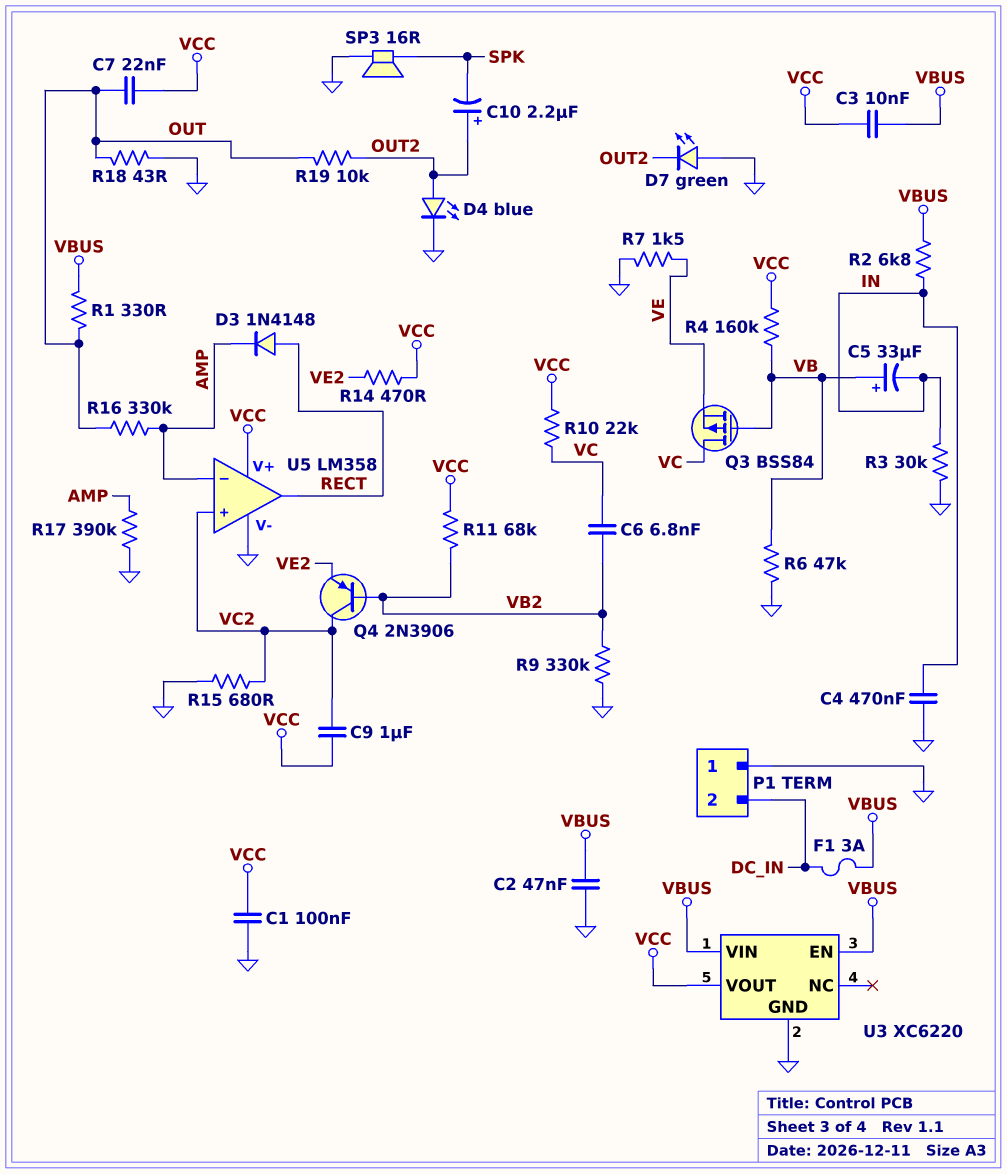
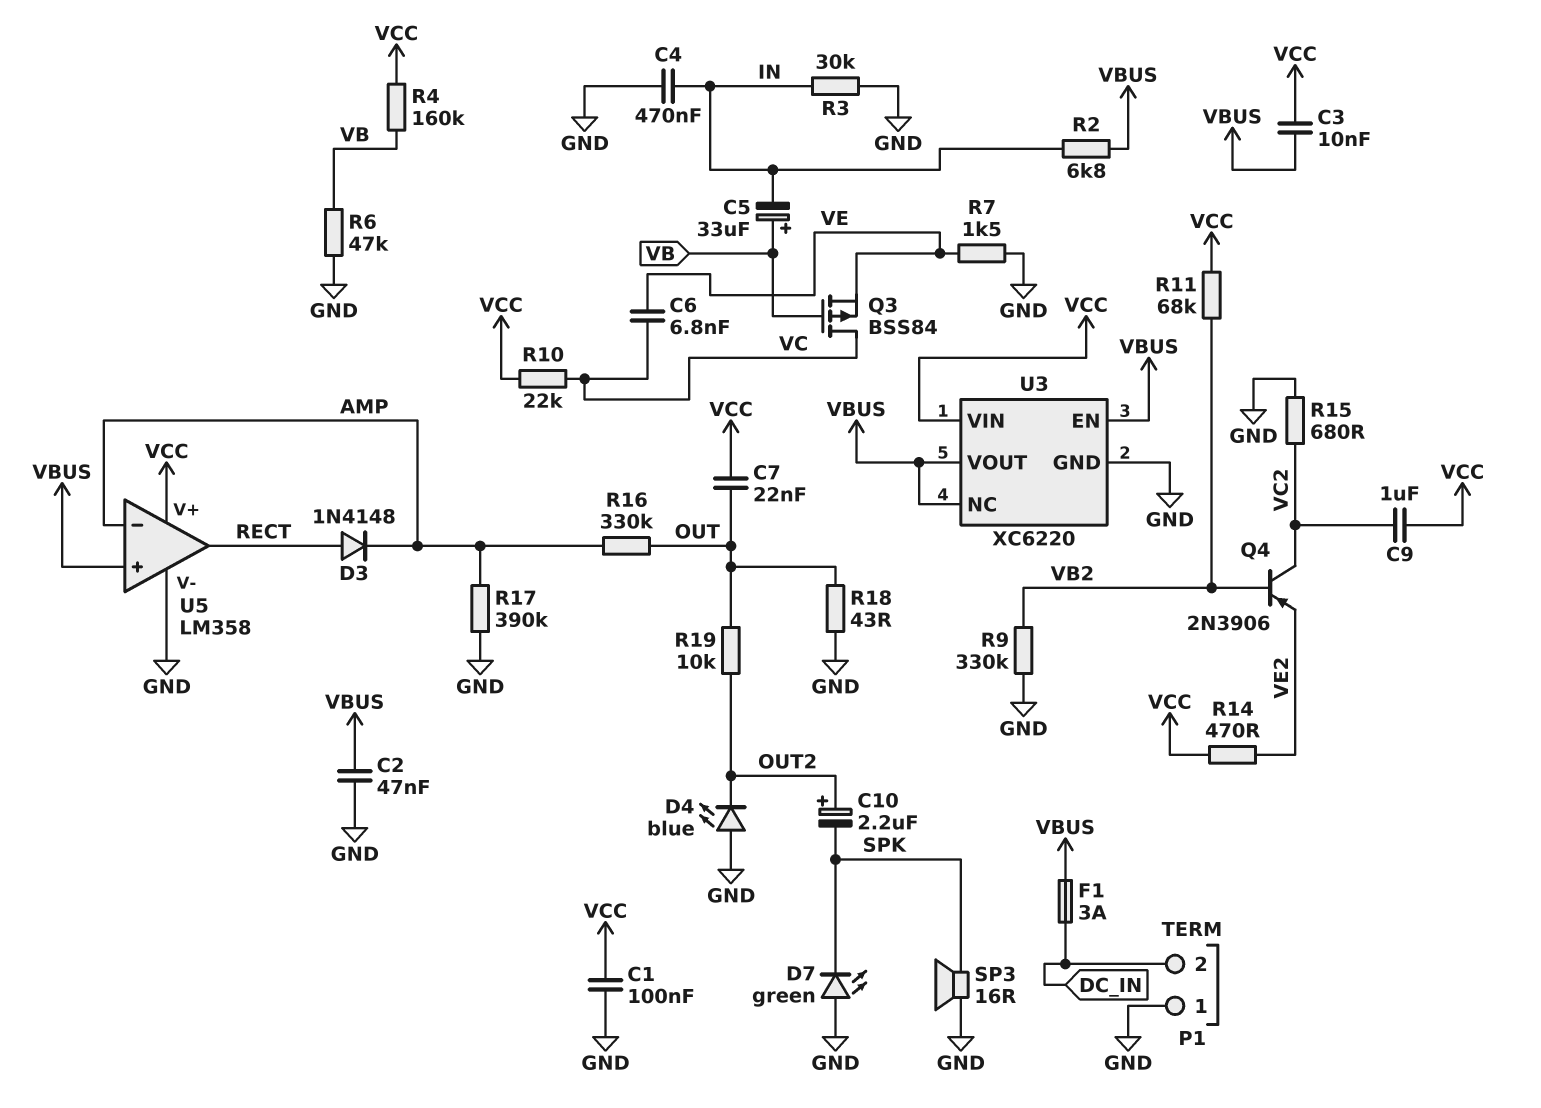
C6: 6.8nF (VB2, VC) -> 6.8nF (VC, VE)
D4: LED blue (A OUT2, K GND) -> LED blue (A GND, K OUT2)
D7: LED green (A GND, K OUT2) -> LED green (A GND, K SPK)
R1: 330 (OUT, VBUS) -> none
U3 pin NC: none -> VBUS
U3 pin VIN: VBUS -> VCC
U3 pin VOUT: VCC -> VBUS
U5 pin in+: VC2 -> VBUS

